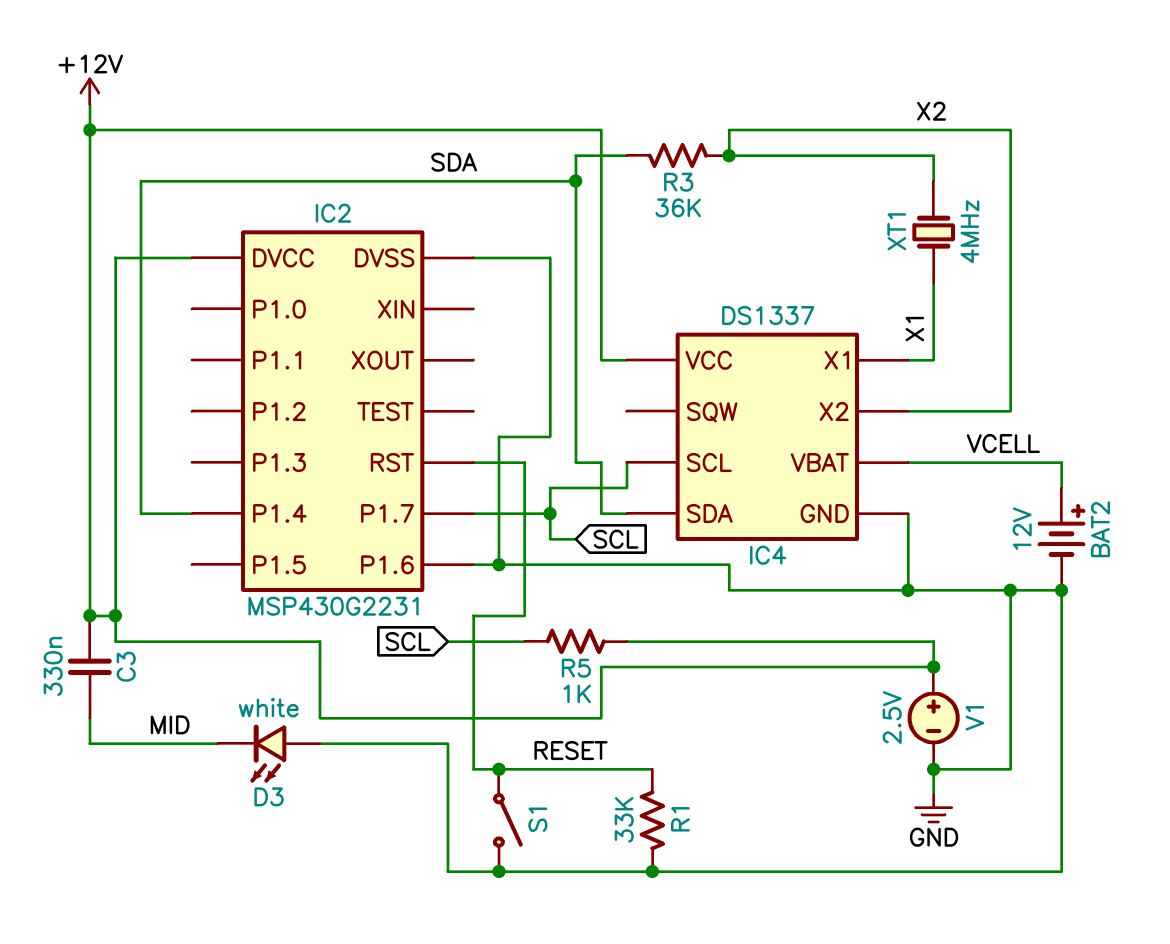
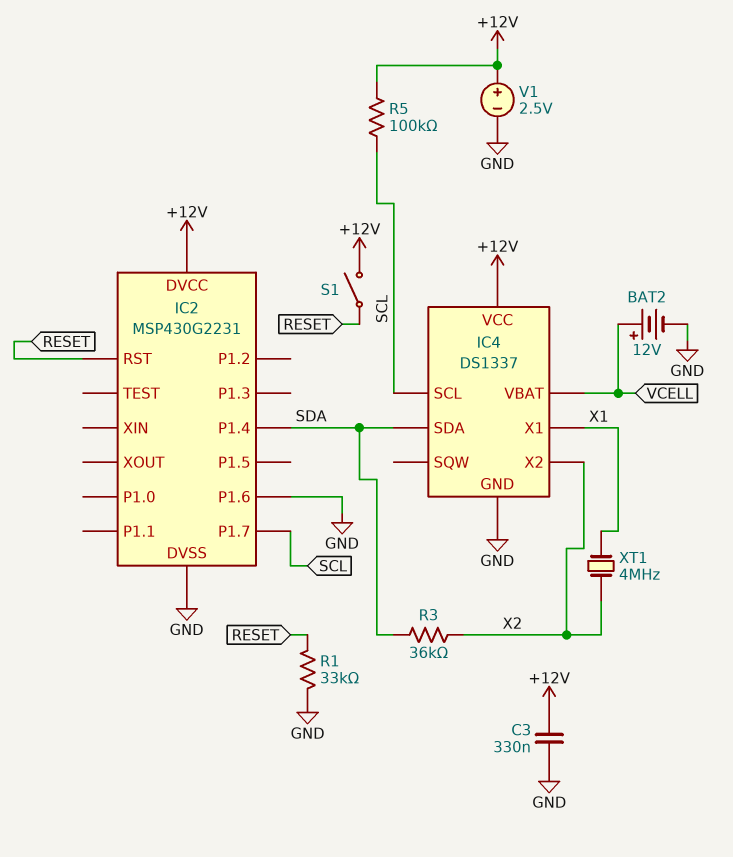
C3: 330nF (+12V, MID) -> 330nF (+12V, GND)
D3: LED white (A GND, K MID) -> none
R5: 1k (+12V, SCL) -> 100k (+12V, SCL)
S1: switch (GND, RESET) -> switch (+12V, RESET)

